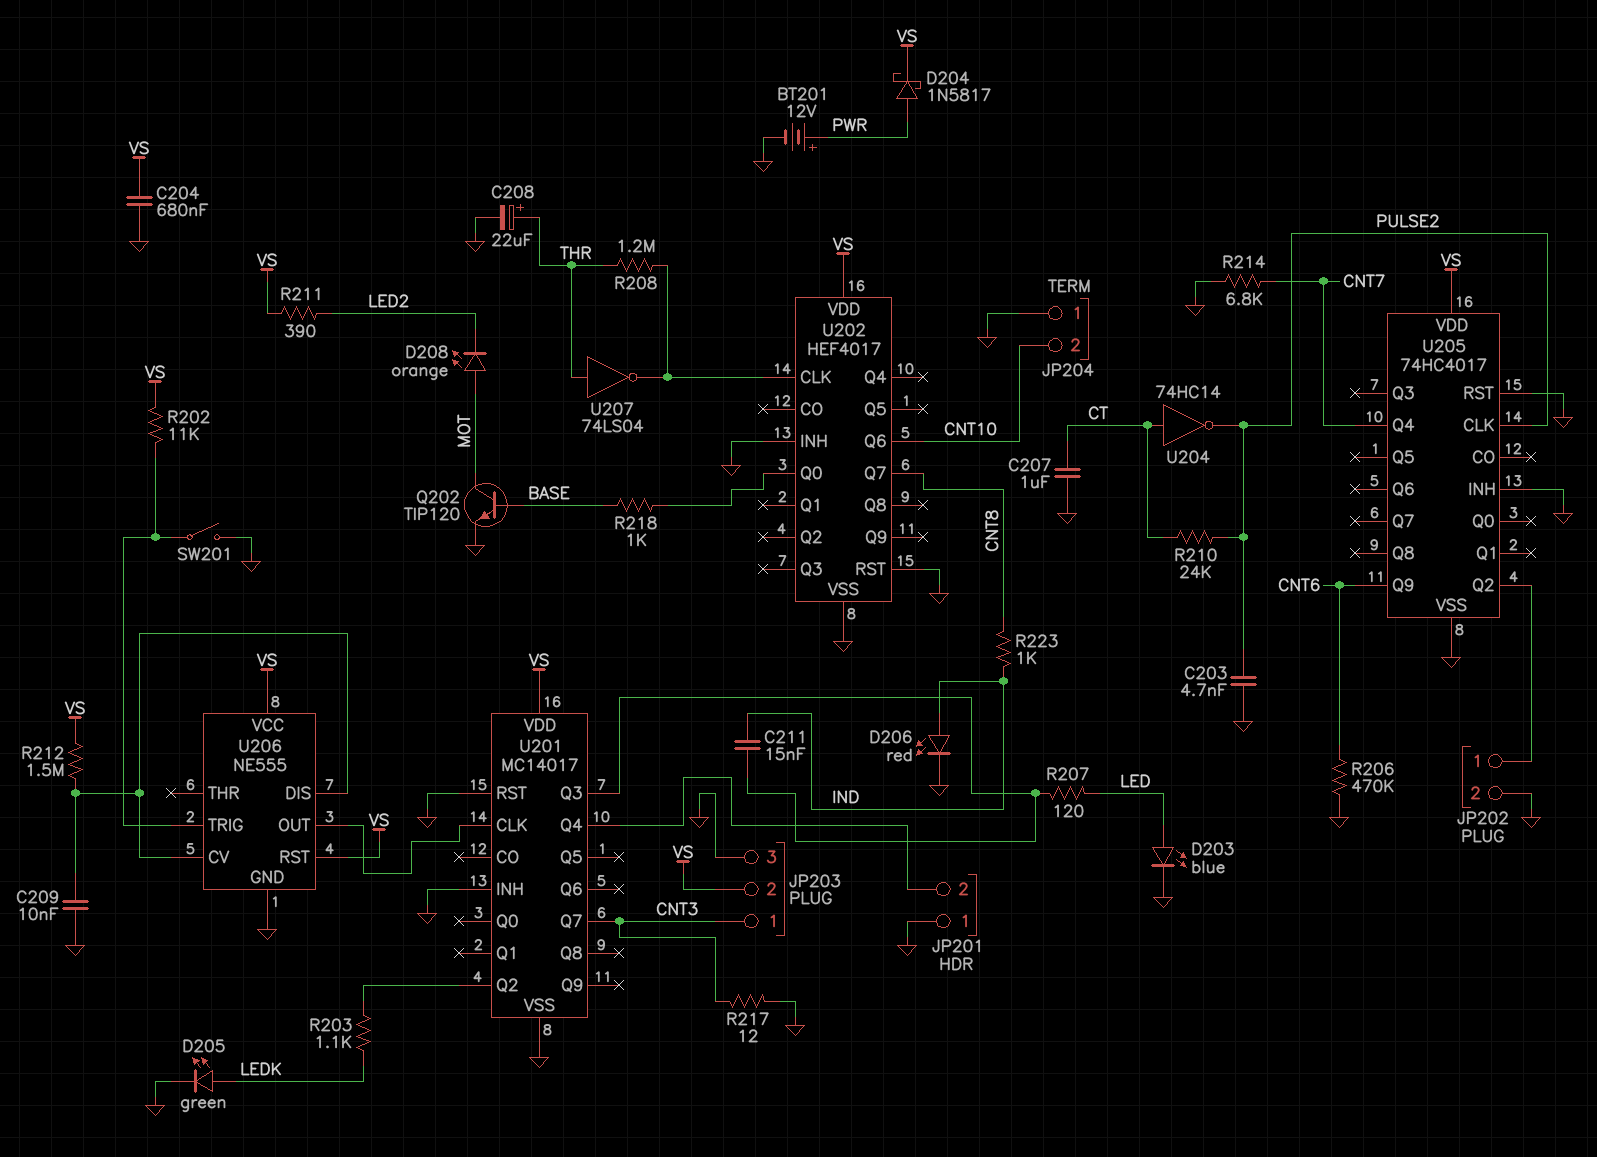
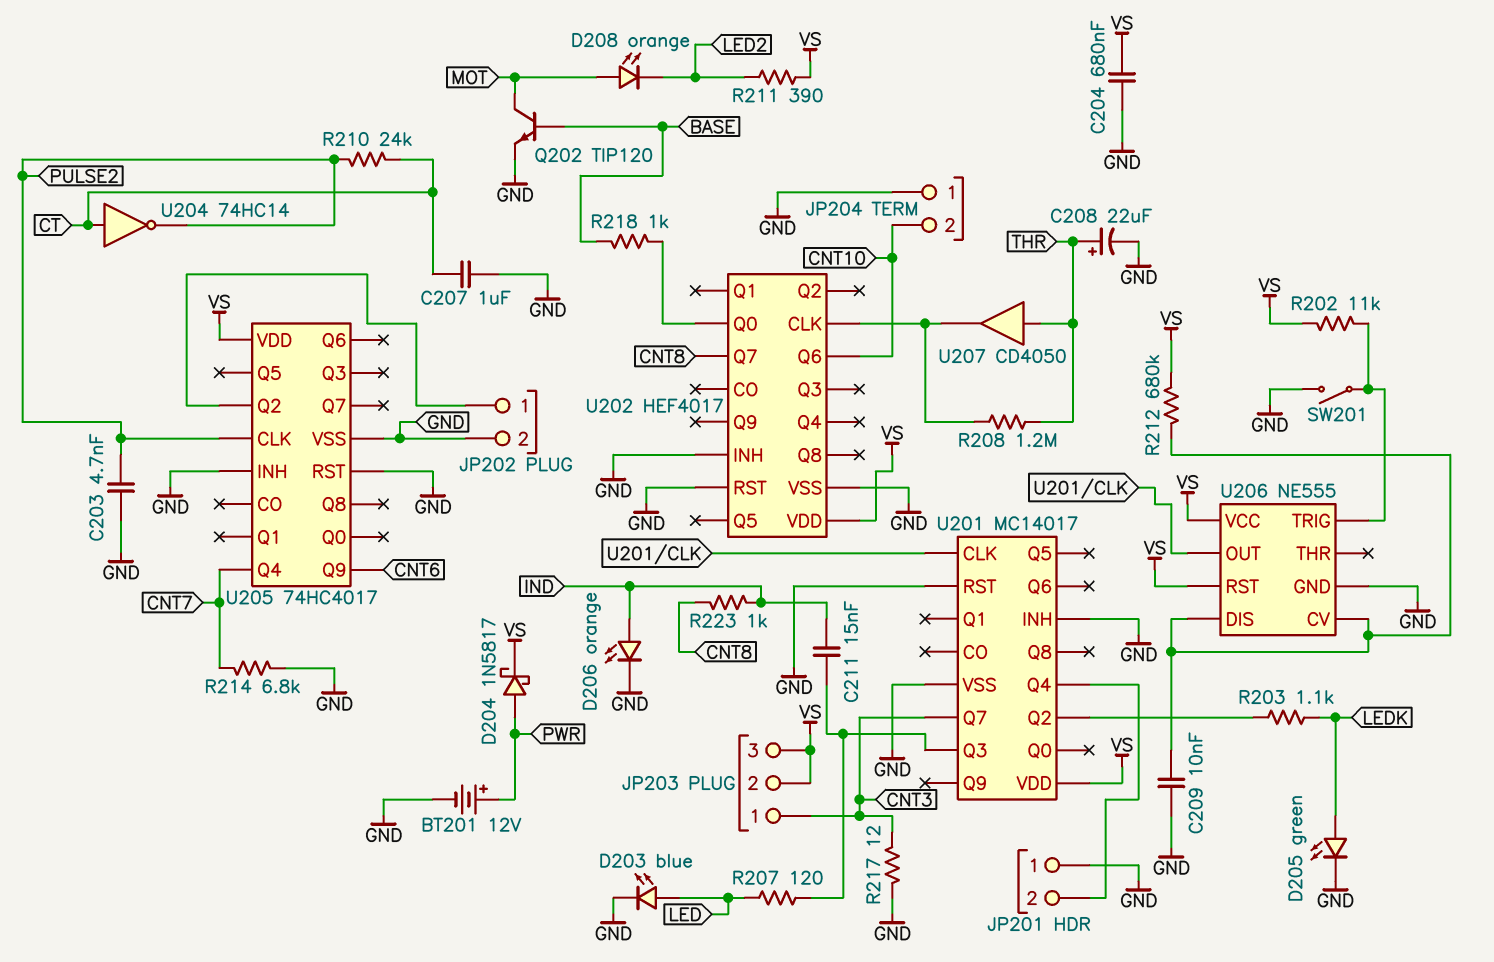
D206: LED red (A IND, K GND) -> LED orange (A IND, K GND)
JP203 pin 3: GND -> VS
R206: 470k (CNT6, GND) -> none
R212: 1.5M (U206/CV, VS) -> 680k (U206/CV, VS)
U207: NOT 74LS04 (in THR, out U202/CLK) -> buffer CD4050 (in THR, out U202/CLK)

